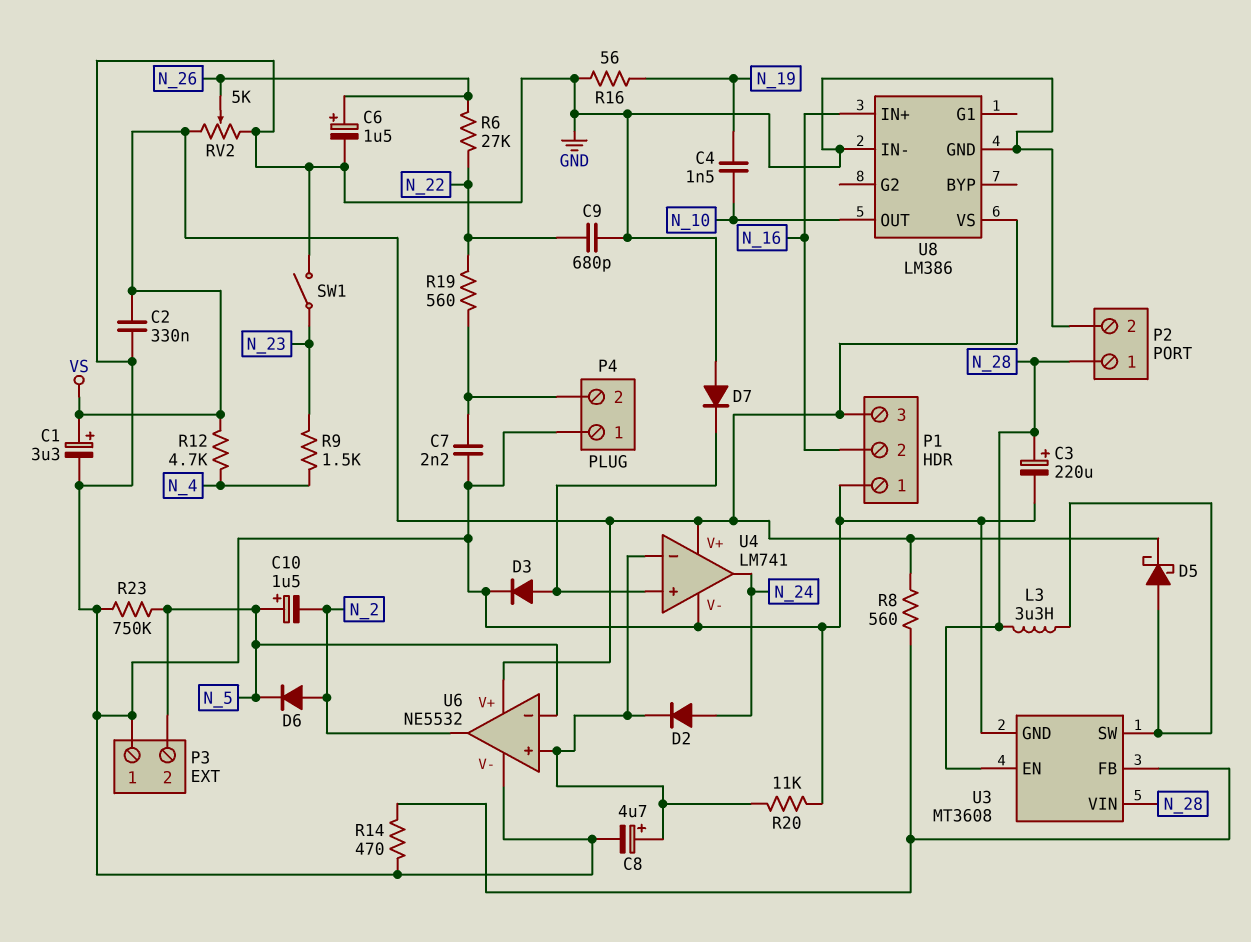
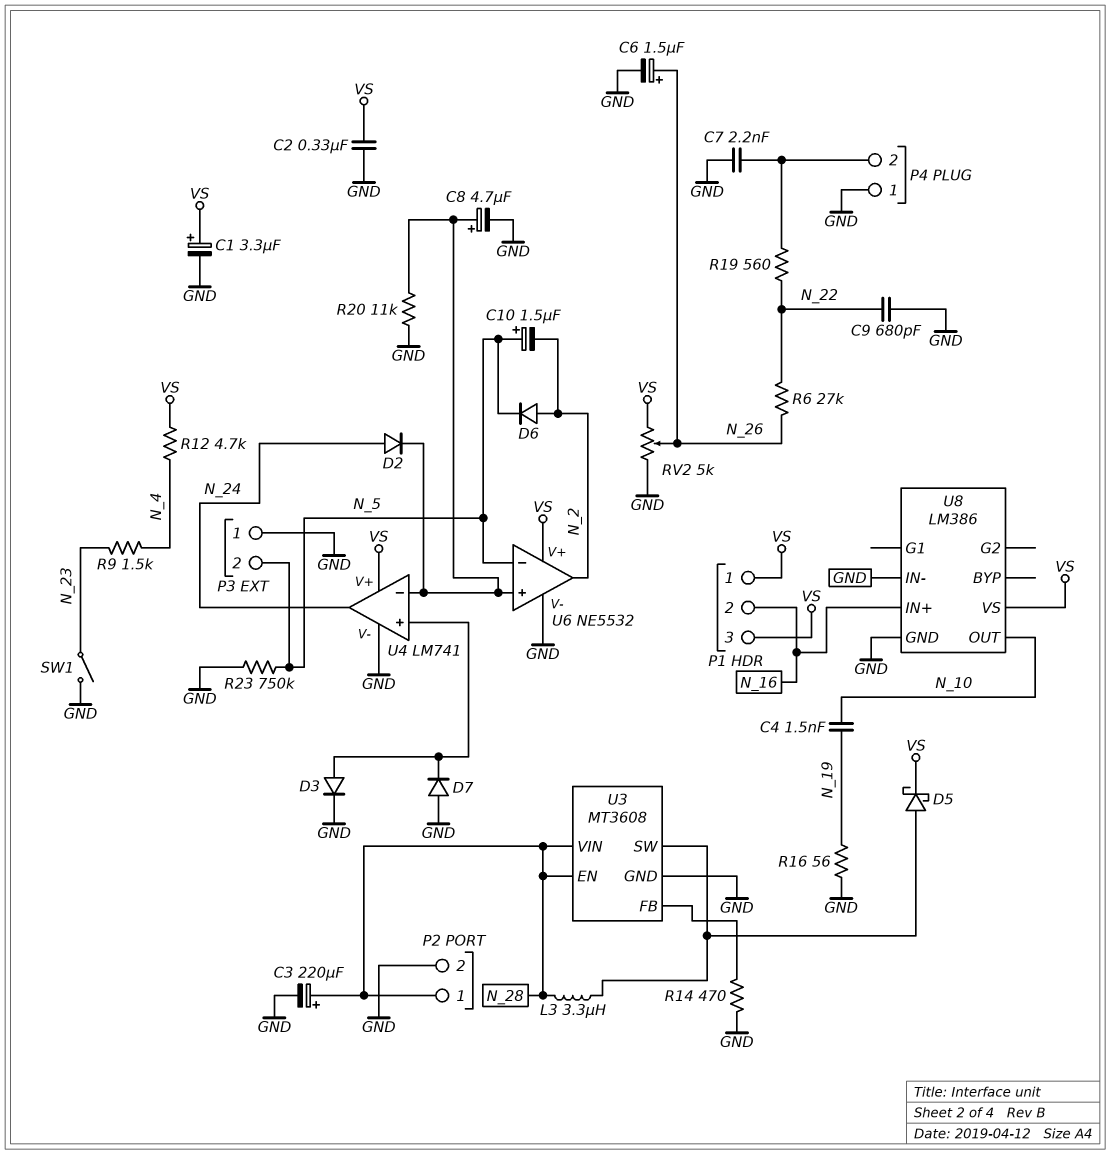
P1 pin 1: GND -> VS
R8: 560 (U3/FB, VS) -> none

